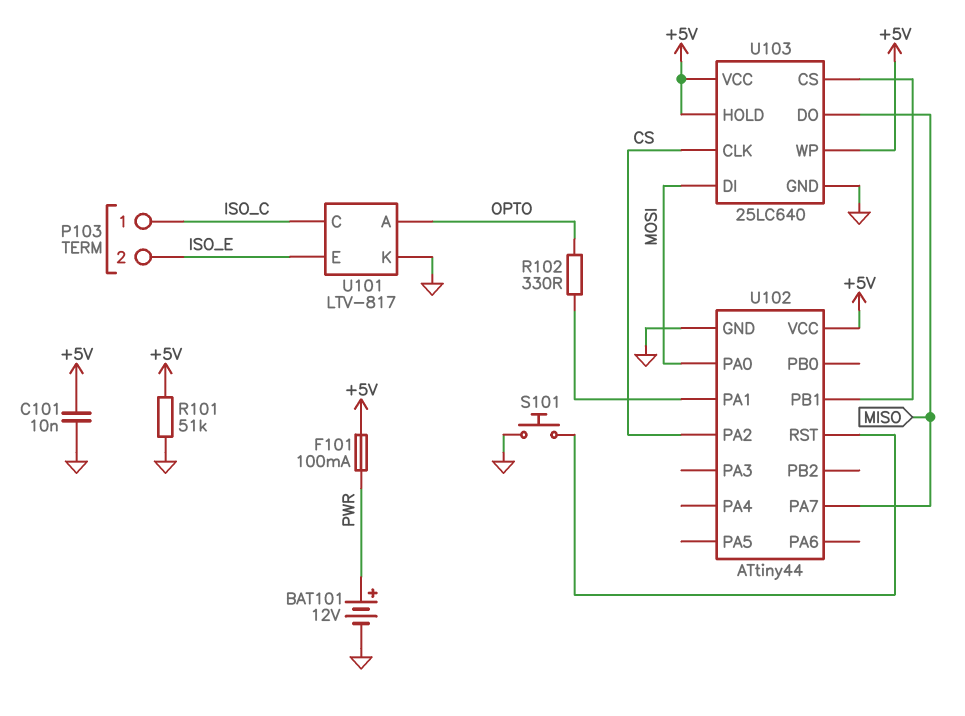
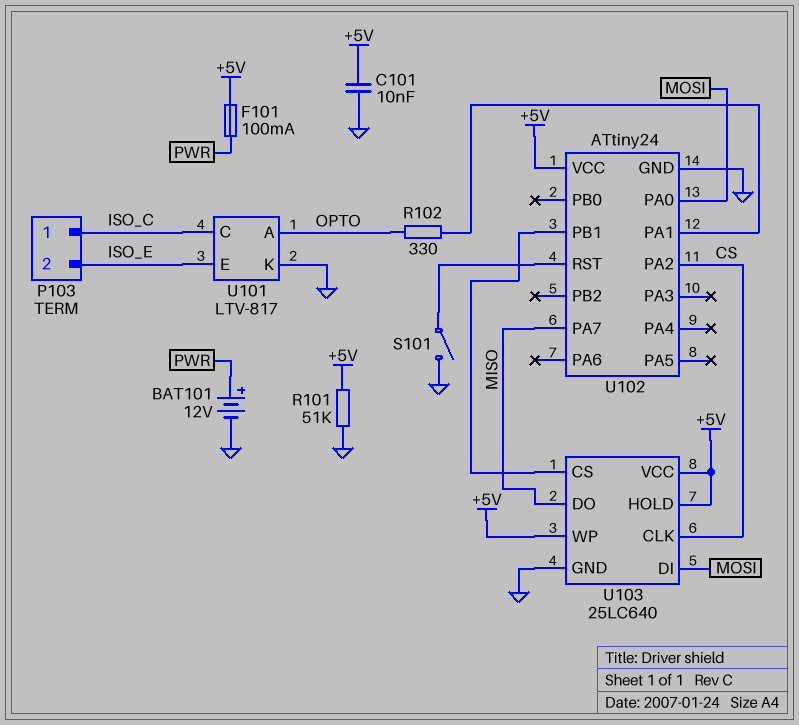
S101: button (GND, U102/RST) -> switch (GND, U102/RST)
U102: ATtiny44 -> ATtiny24

